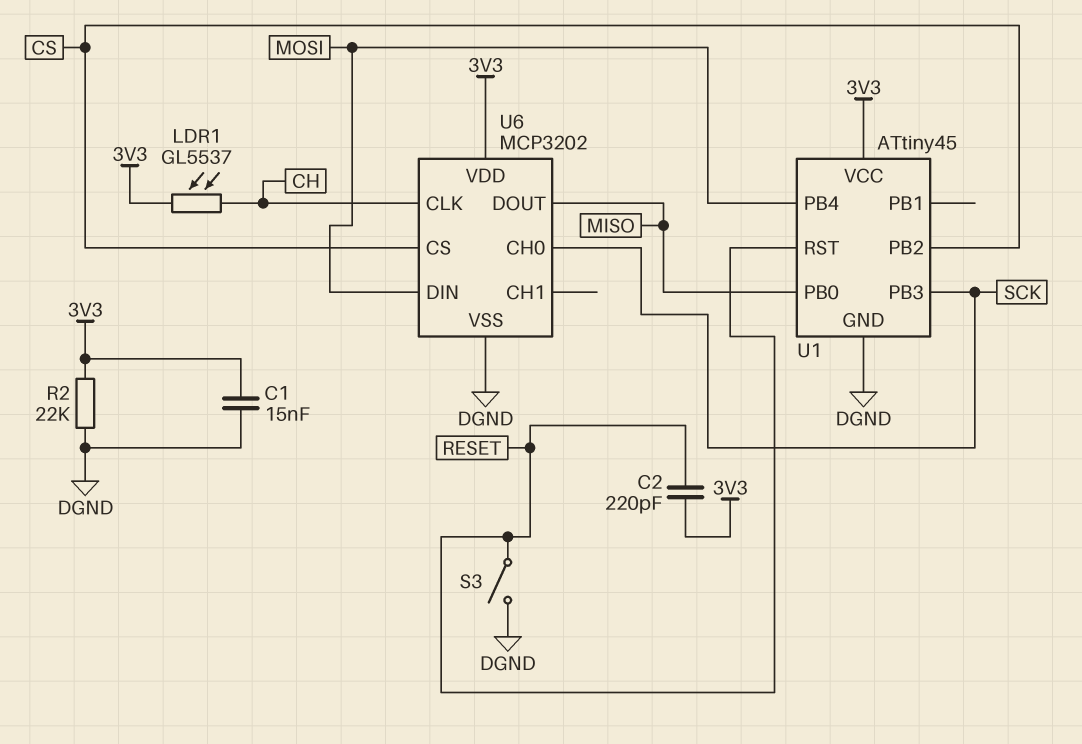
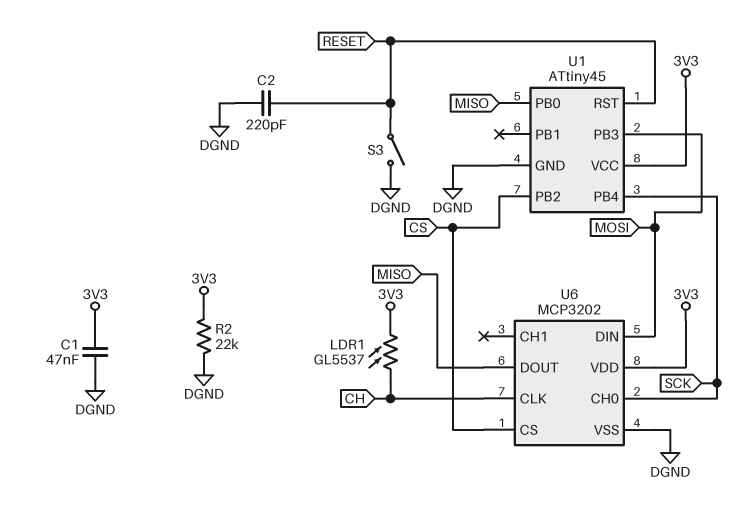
C1: 15nF (3V3, DGND) -> 47nF (3V3, DGND)
C2: 220pF (3V3, RESET) -> 220pF (DGND, RESET)
U1 pin PB3: SCK -> MOSI
U1 pin PB4: MOSI -> SCK

